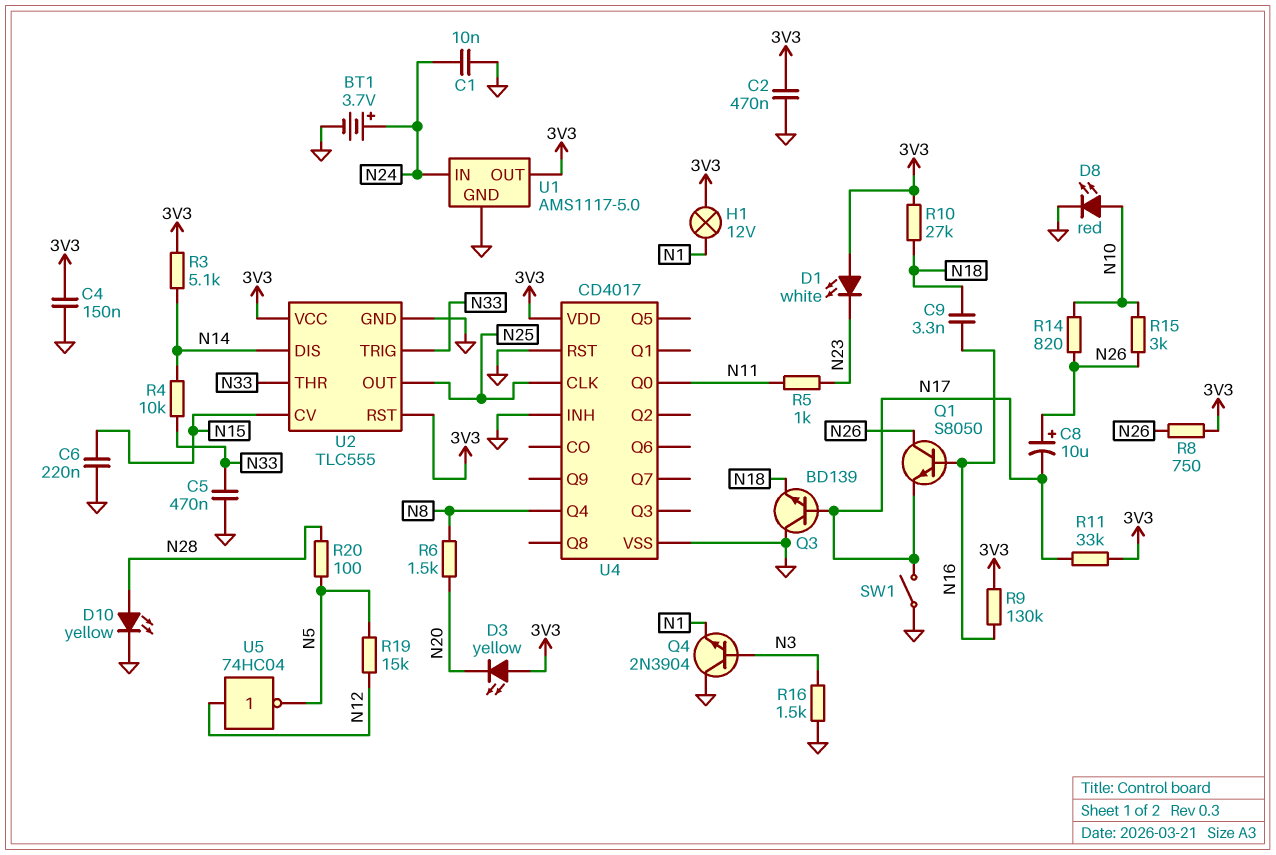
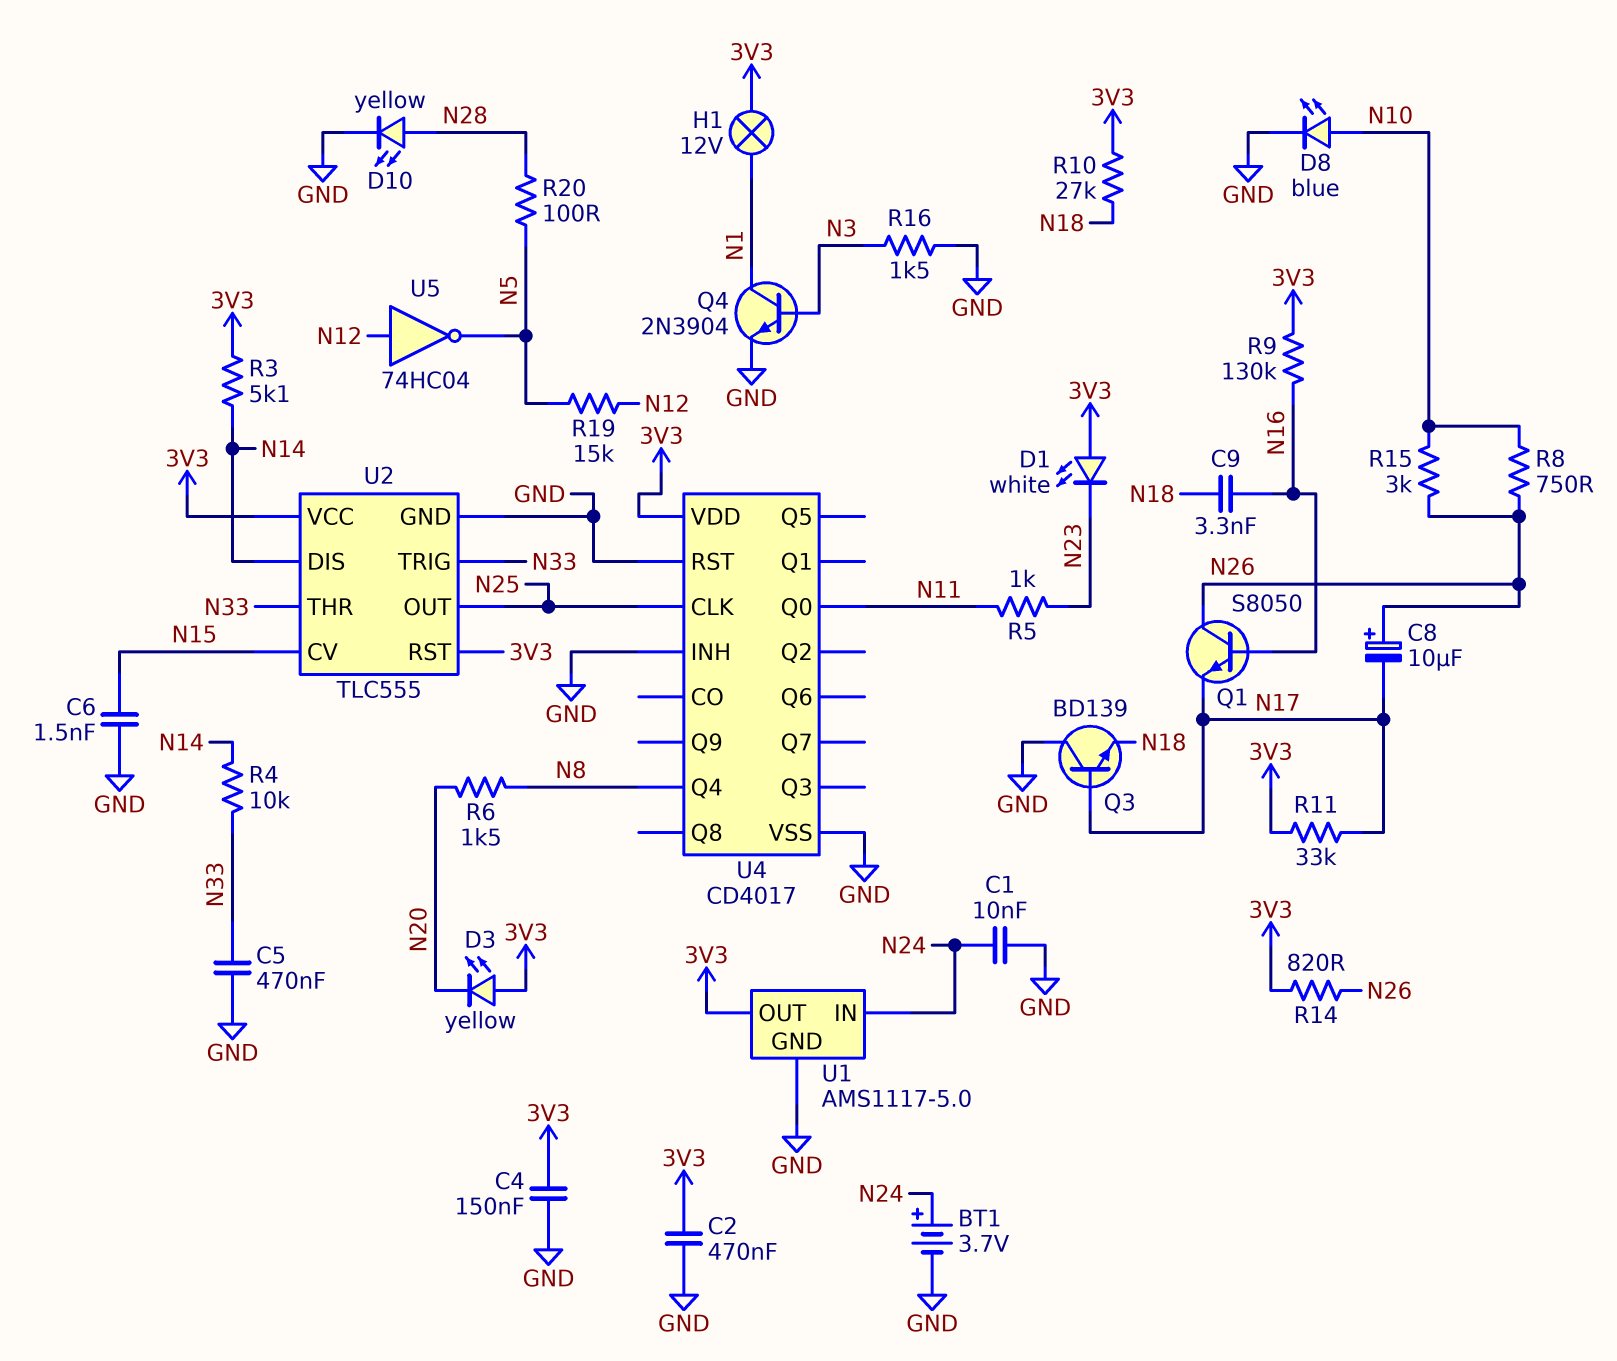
C6: 220nF (GND, N15) -> 1.5nF (GND, N15)
D8: LED red (A N10, K GND) -> LED blue (A N10, K GND)
Q4: NPN 2N3904 (B N3, C GND, E N1) -> NPN 2N3904 (B N3, C N1, E GND)
R8: 750 (3V3, N26) -> 750 (N10, N26)
R14: 820 (N10, N26) -> 820 (3V3, N26)
SW1: switch (GND, N17) -> none

